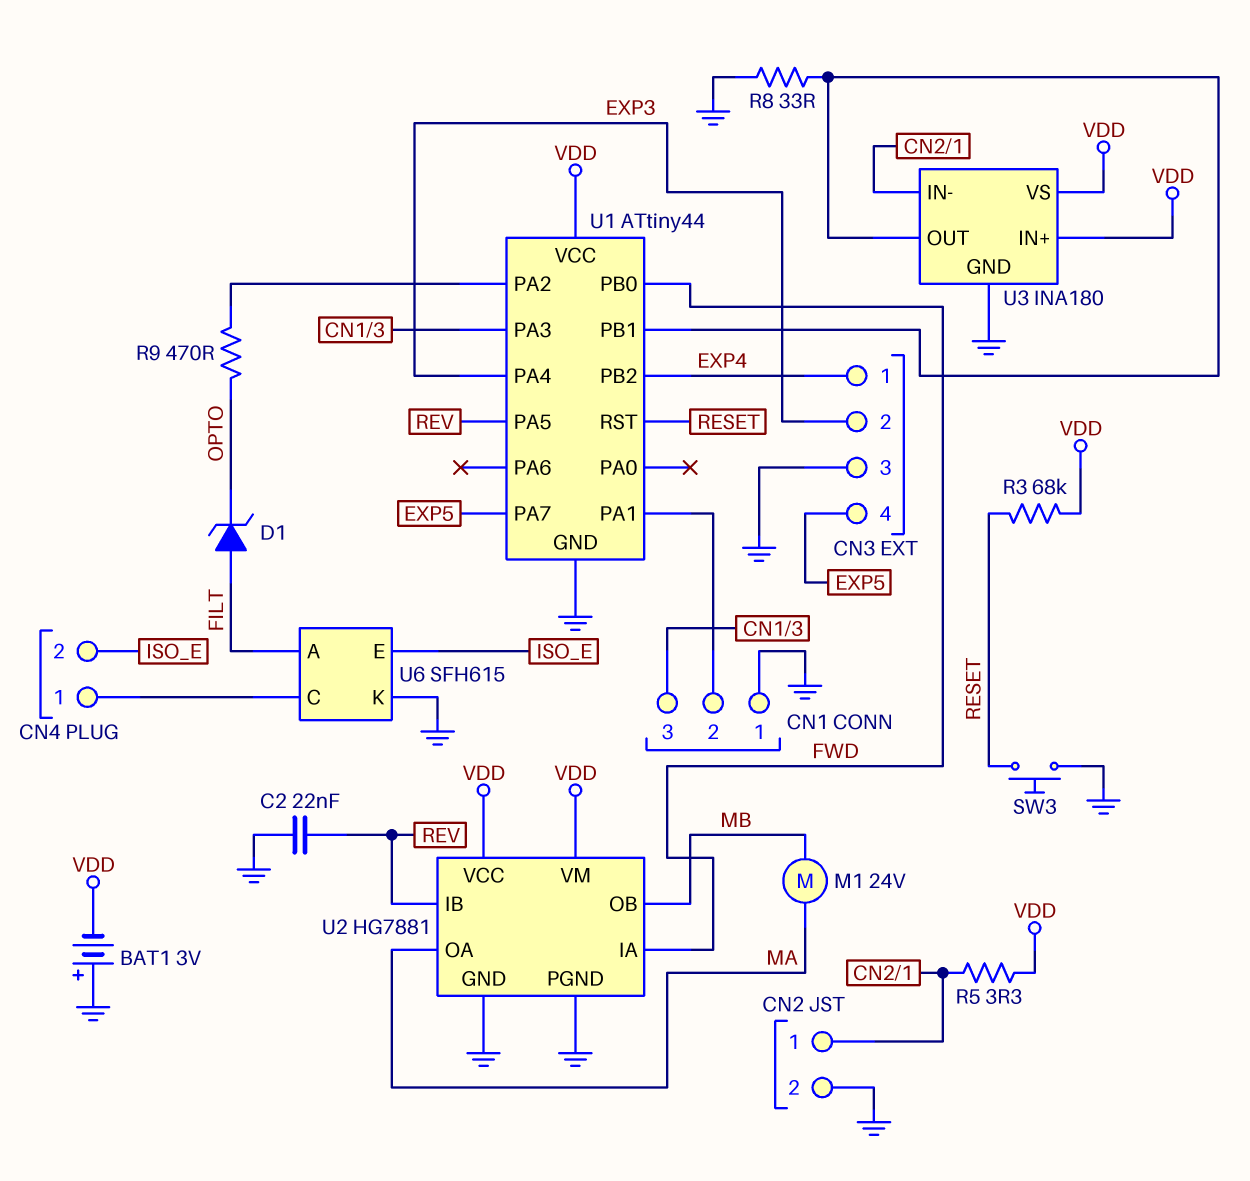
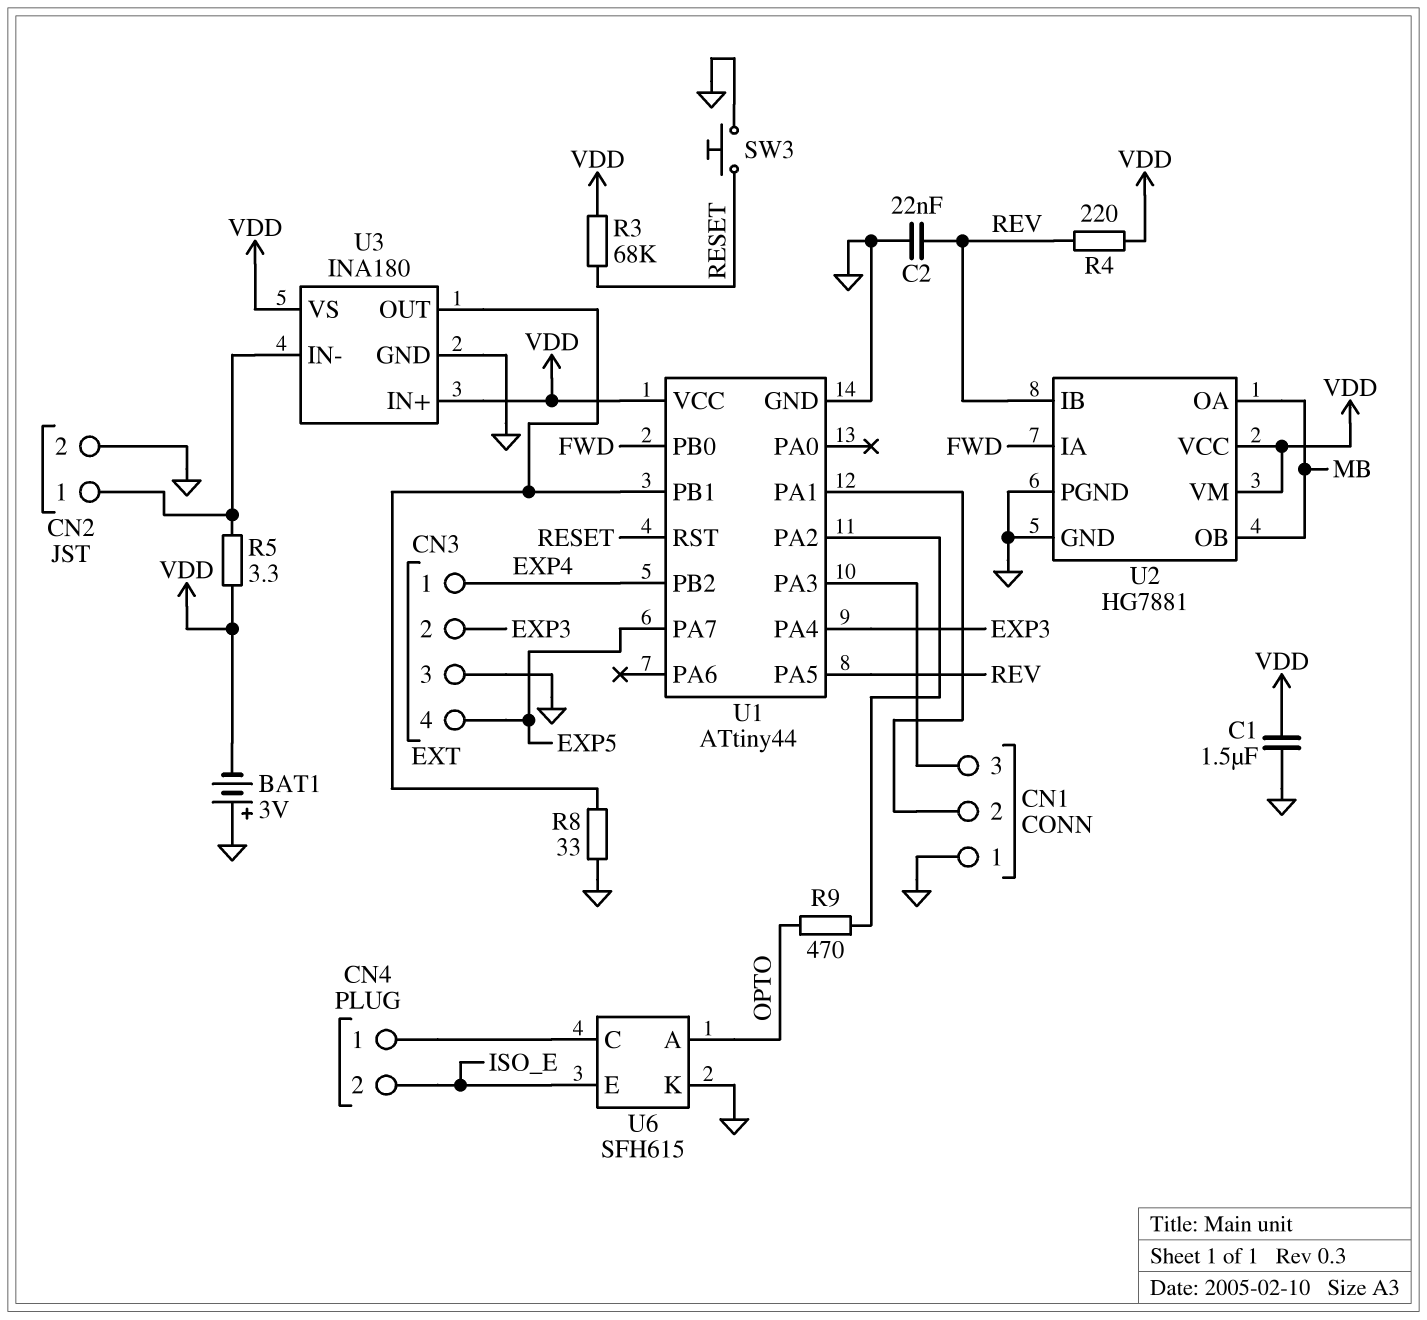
C1: none -> 1.5uF (GND, VDD)
D1: zener (A FILT, K OPTO) -> none
M1: motor 24V (MA, MB) -> none
R4: none -> 220 (REV, VDD)
U2 pin OA: MA -> MB
U6 pin A: FILT -> OPTO

